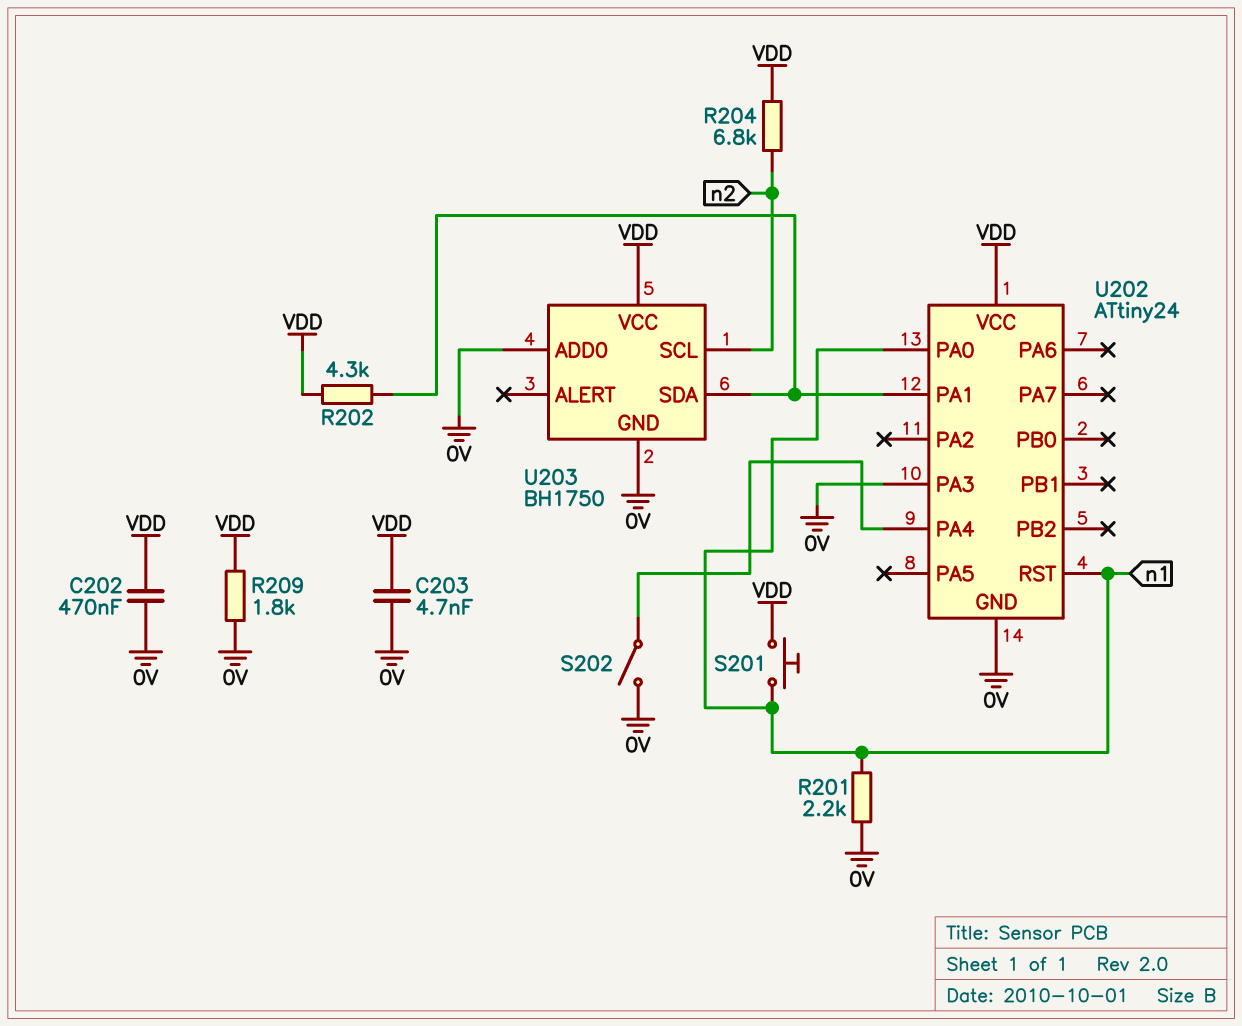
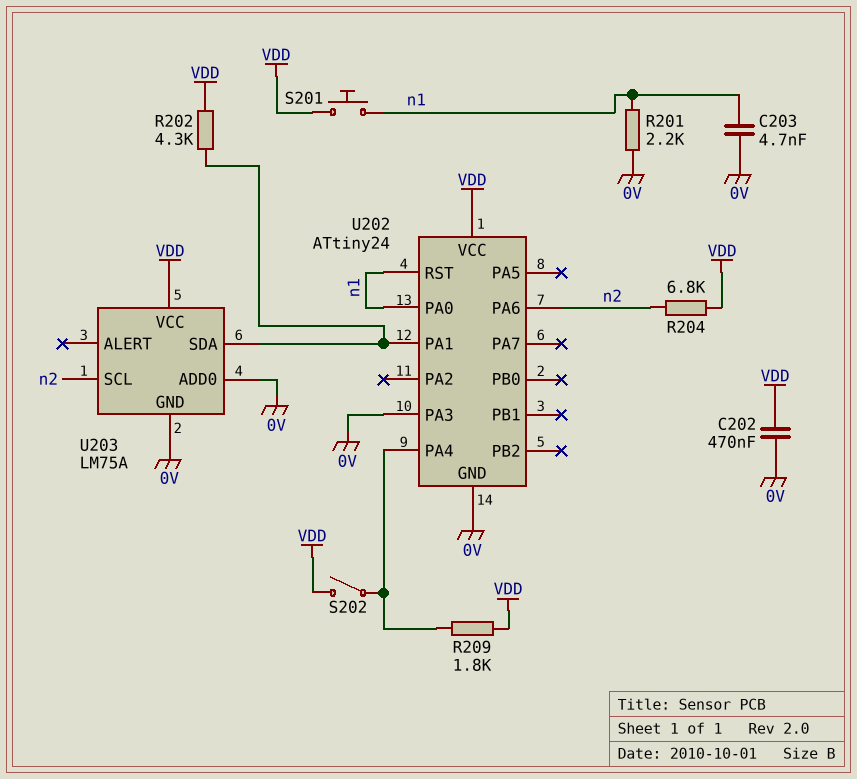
C203: 4.7nF (0V, VDD) -> 4.7nF (0V, n1)
R209: 1.8k (0V, VDD) -> 1.8k (U202/PA4, VDD)
S202: switch (0V, U202/PA4) -> switch (U202/PA4, VDD)
U202 pin PA6: none -> n2
U203: BH1750 -> LM75A

